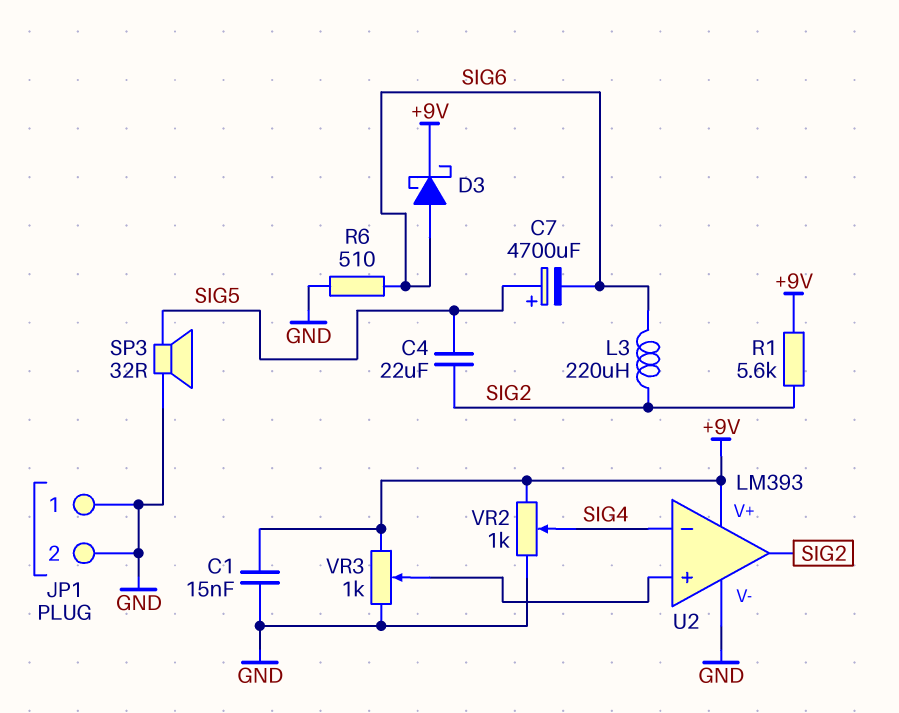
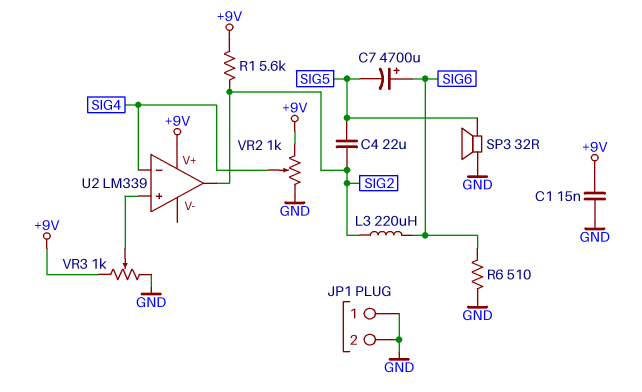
C7: 4700uF (plus SIG5, minus SIG6) -> 4700uF (plus SIG6, minus SIG5)
D3: schottky (A SIG6, K +9V) -> none
U2: LM393 -> LM339
U2 pin V-: GND -> none

